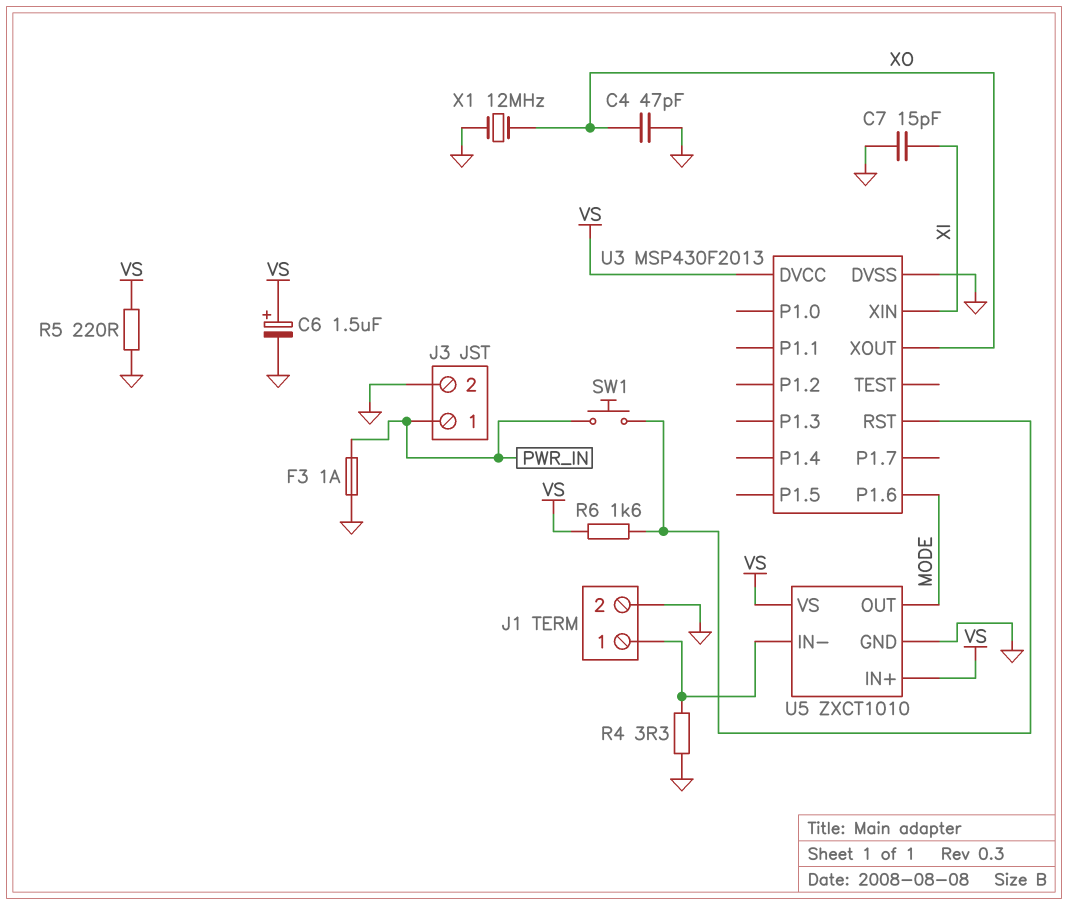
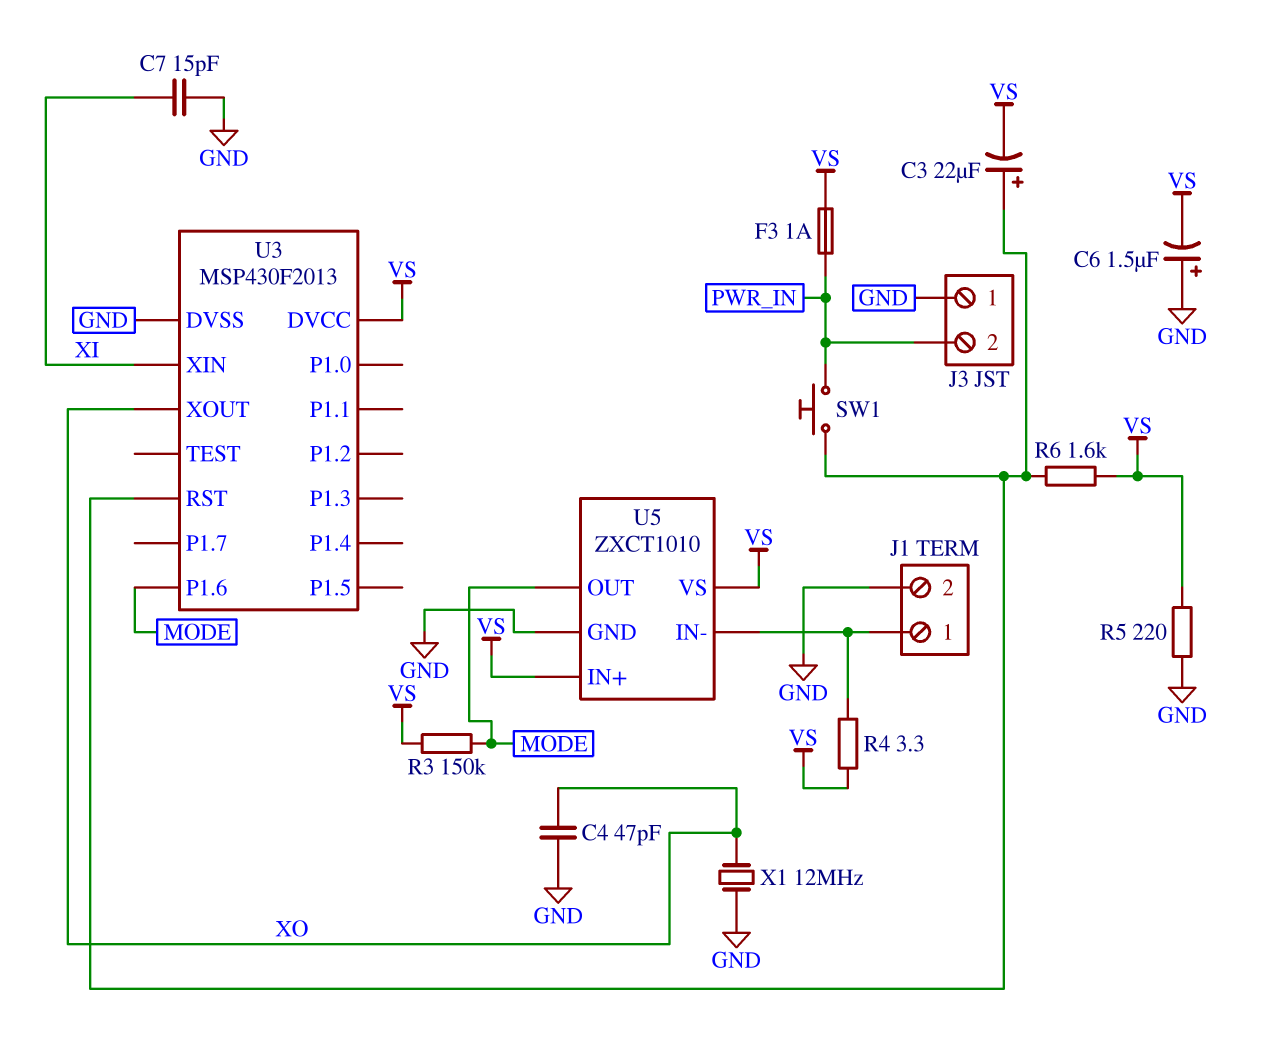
C3: none -> 22uF (plus U3/RST, minus VS)
C6: 1.5uF (plus VS, minus GND) -> 1.5uF (plus GND, minus VS)
F3: 1A (GND, PWR_IN) -> 1A (PWR_IN, VS)
J3 pin 1: PWR_IN -> GND
J3 pin 2: GND -> PWR_IN
R3: none -> 150k (MODE, VS)
R4: 3.3 (GND, J1/1) -> 3.3 (J1/1, VS)

